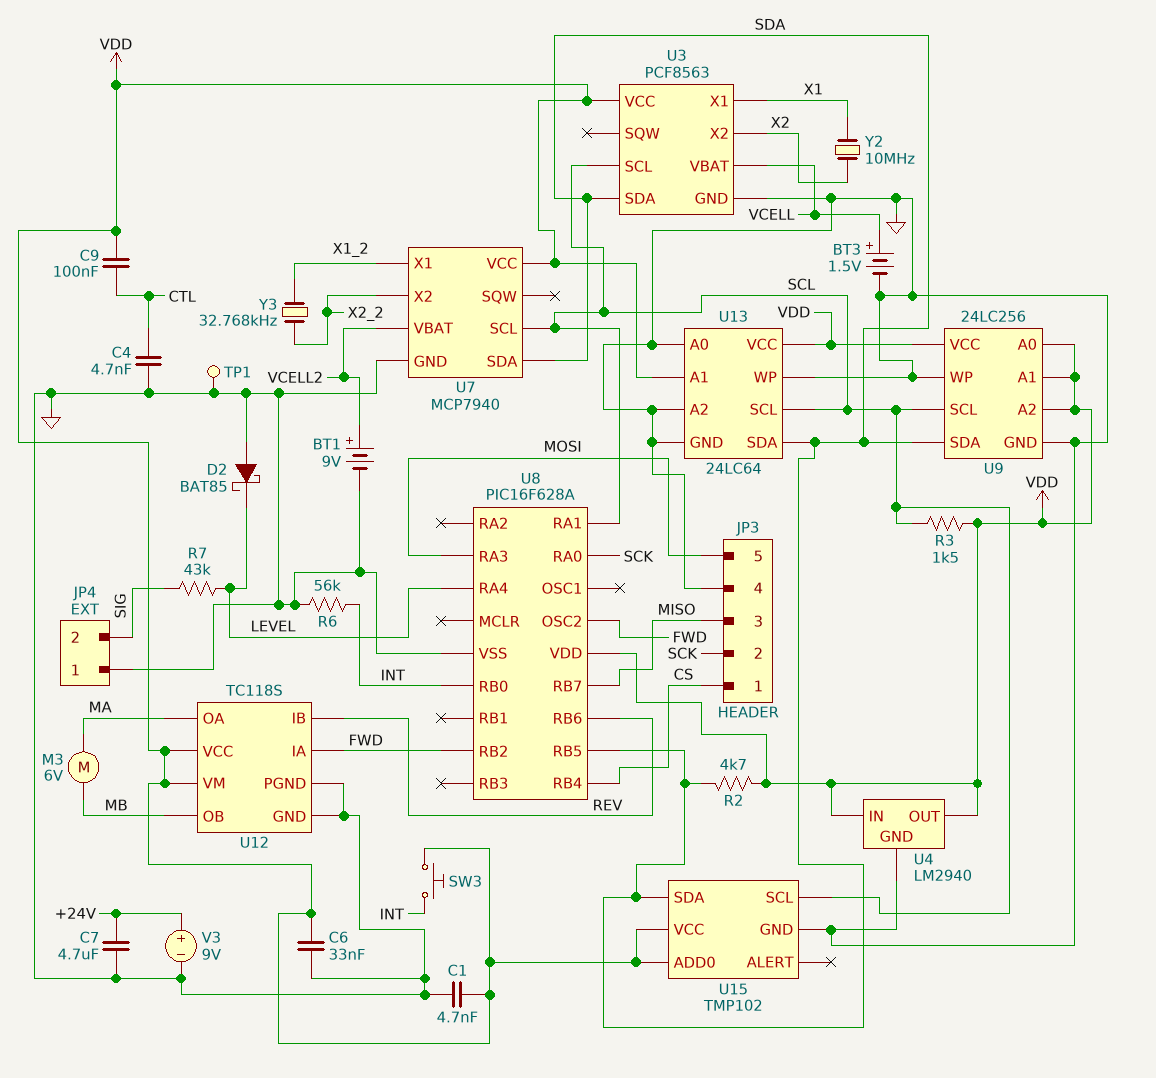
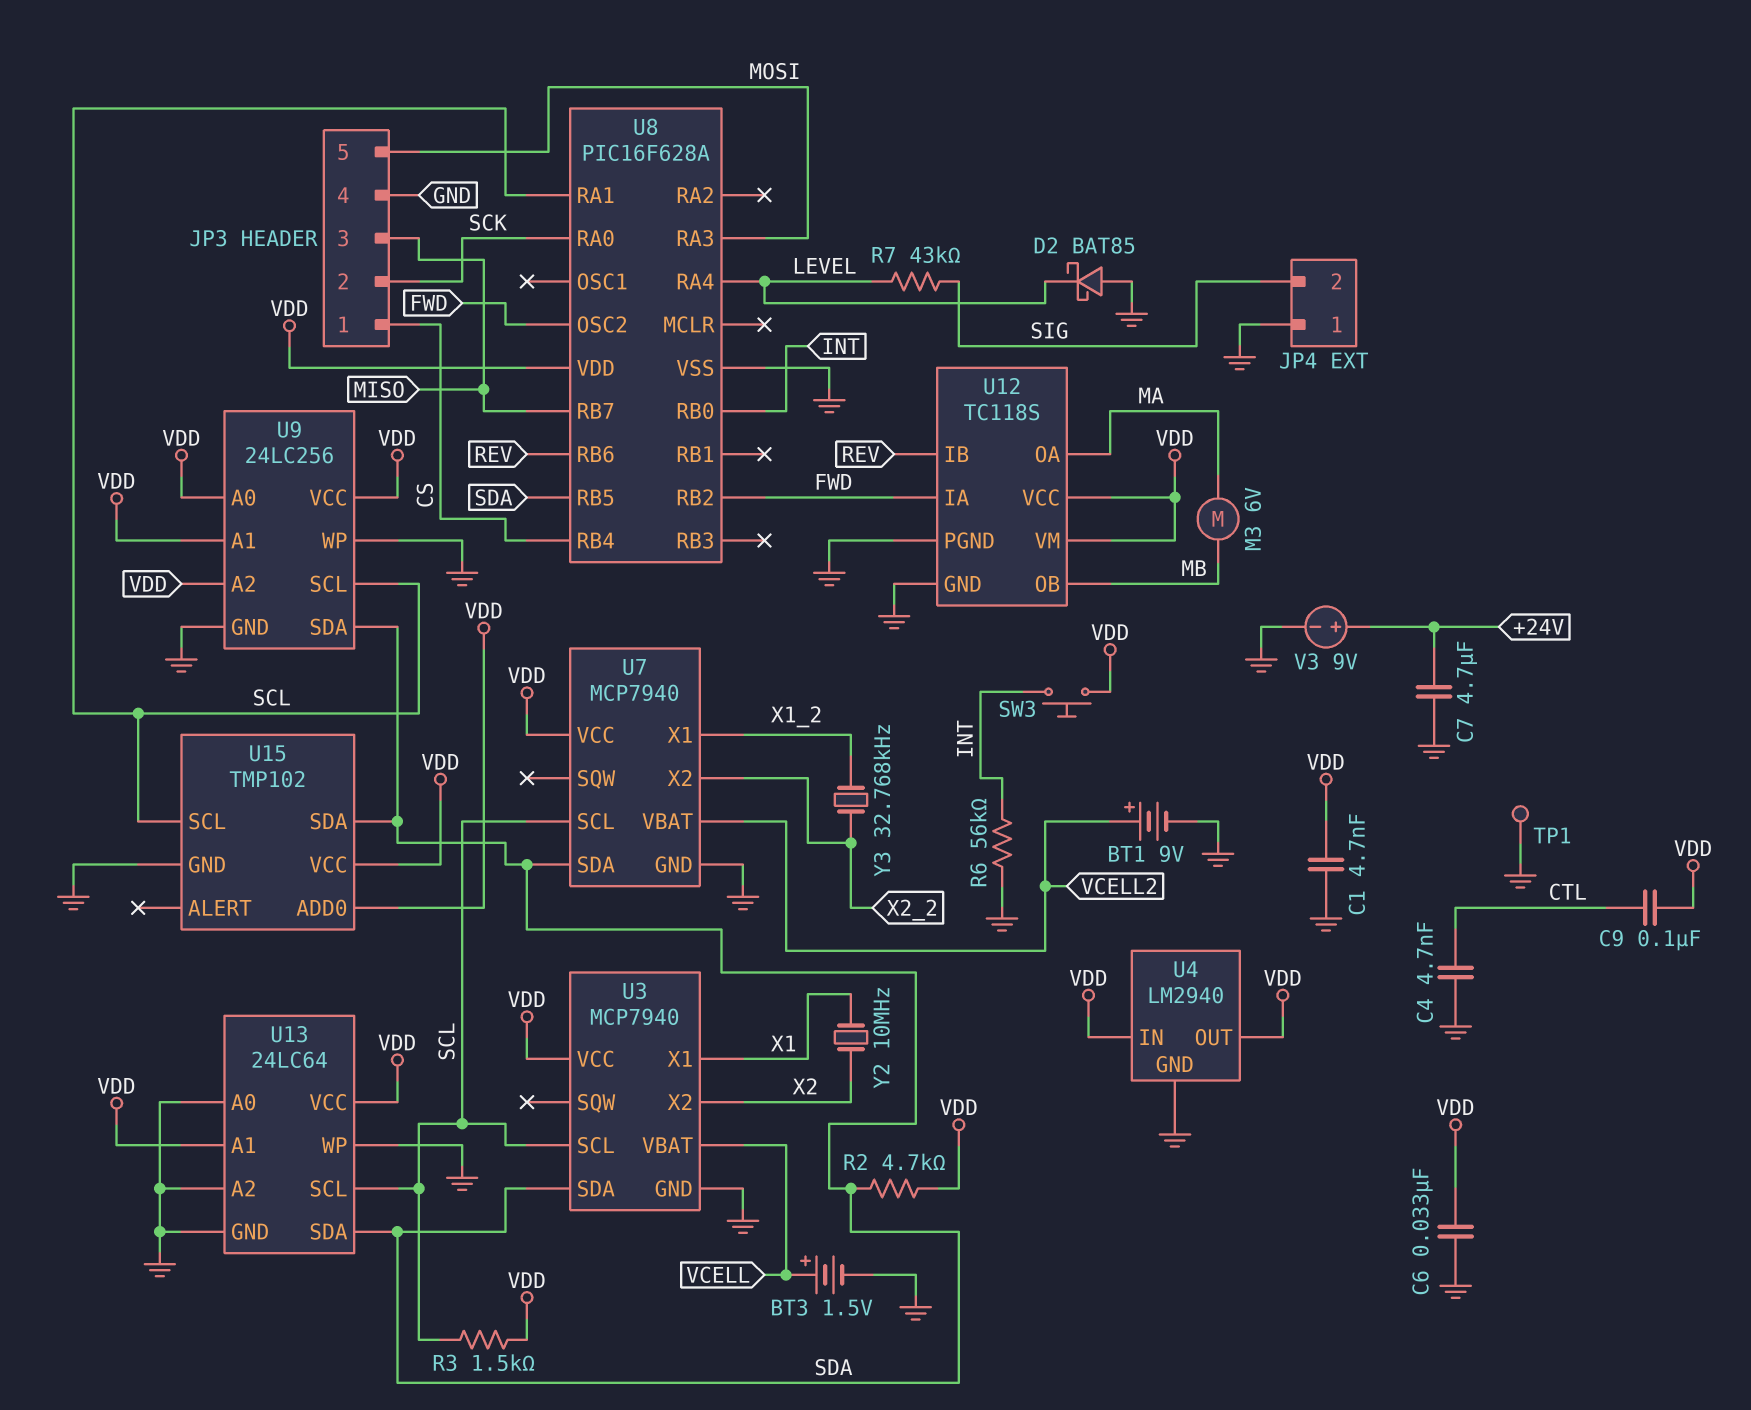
U3: PCF8563 -> MCP7940

